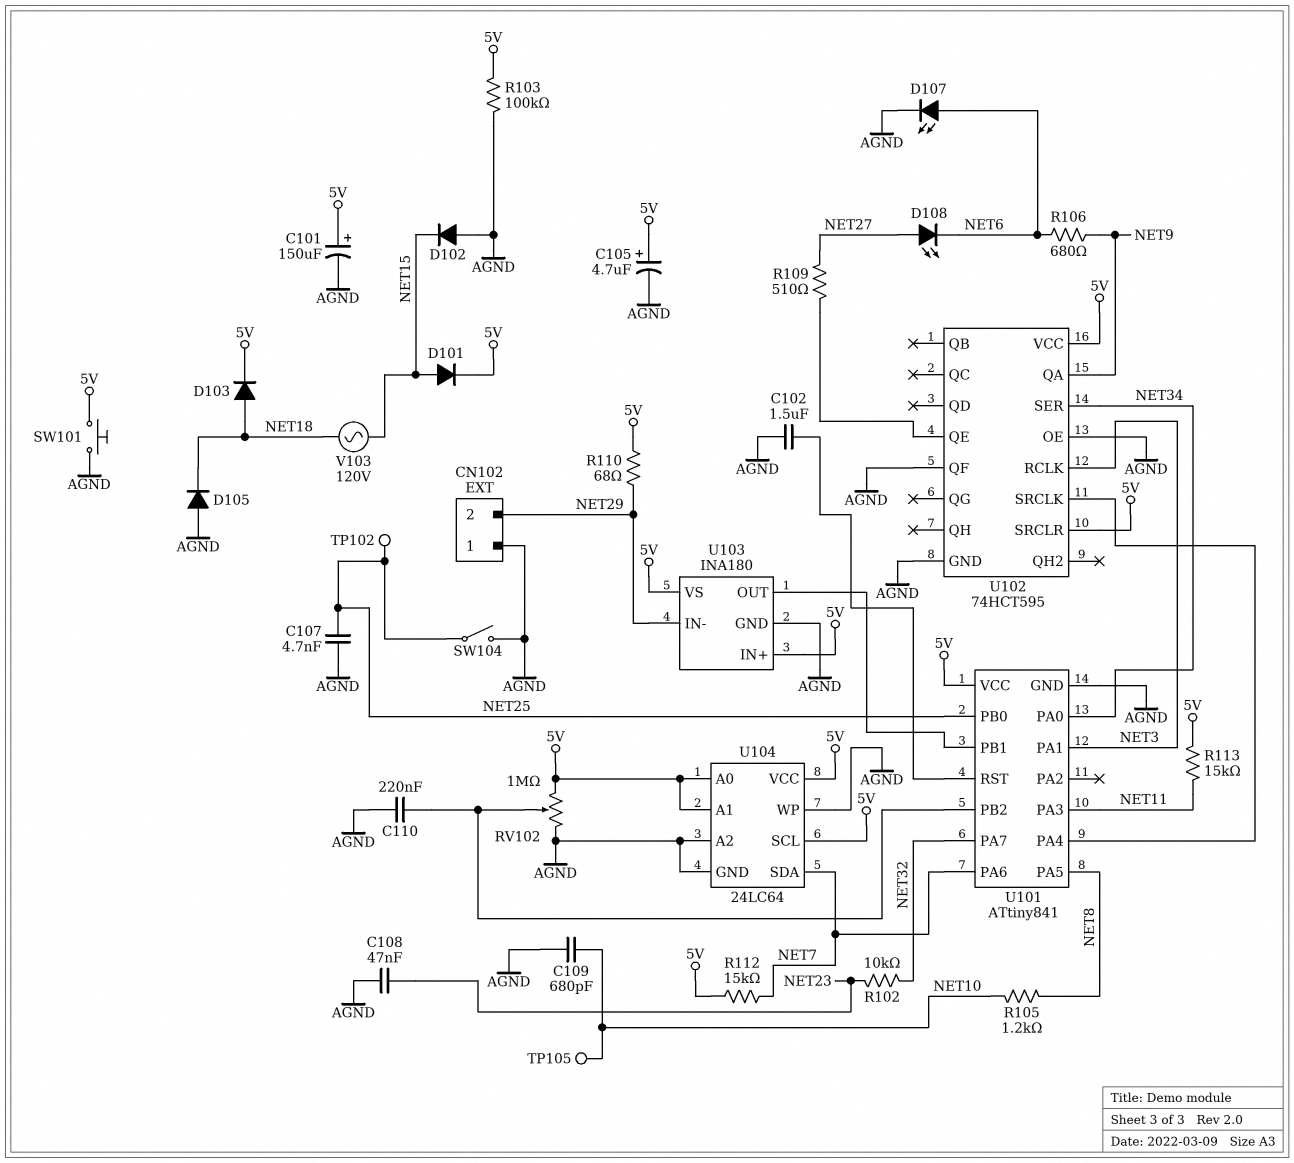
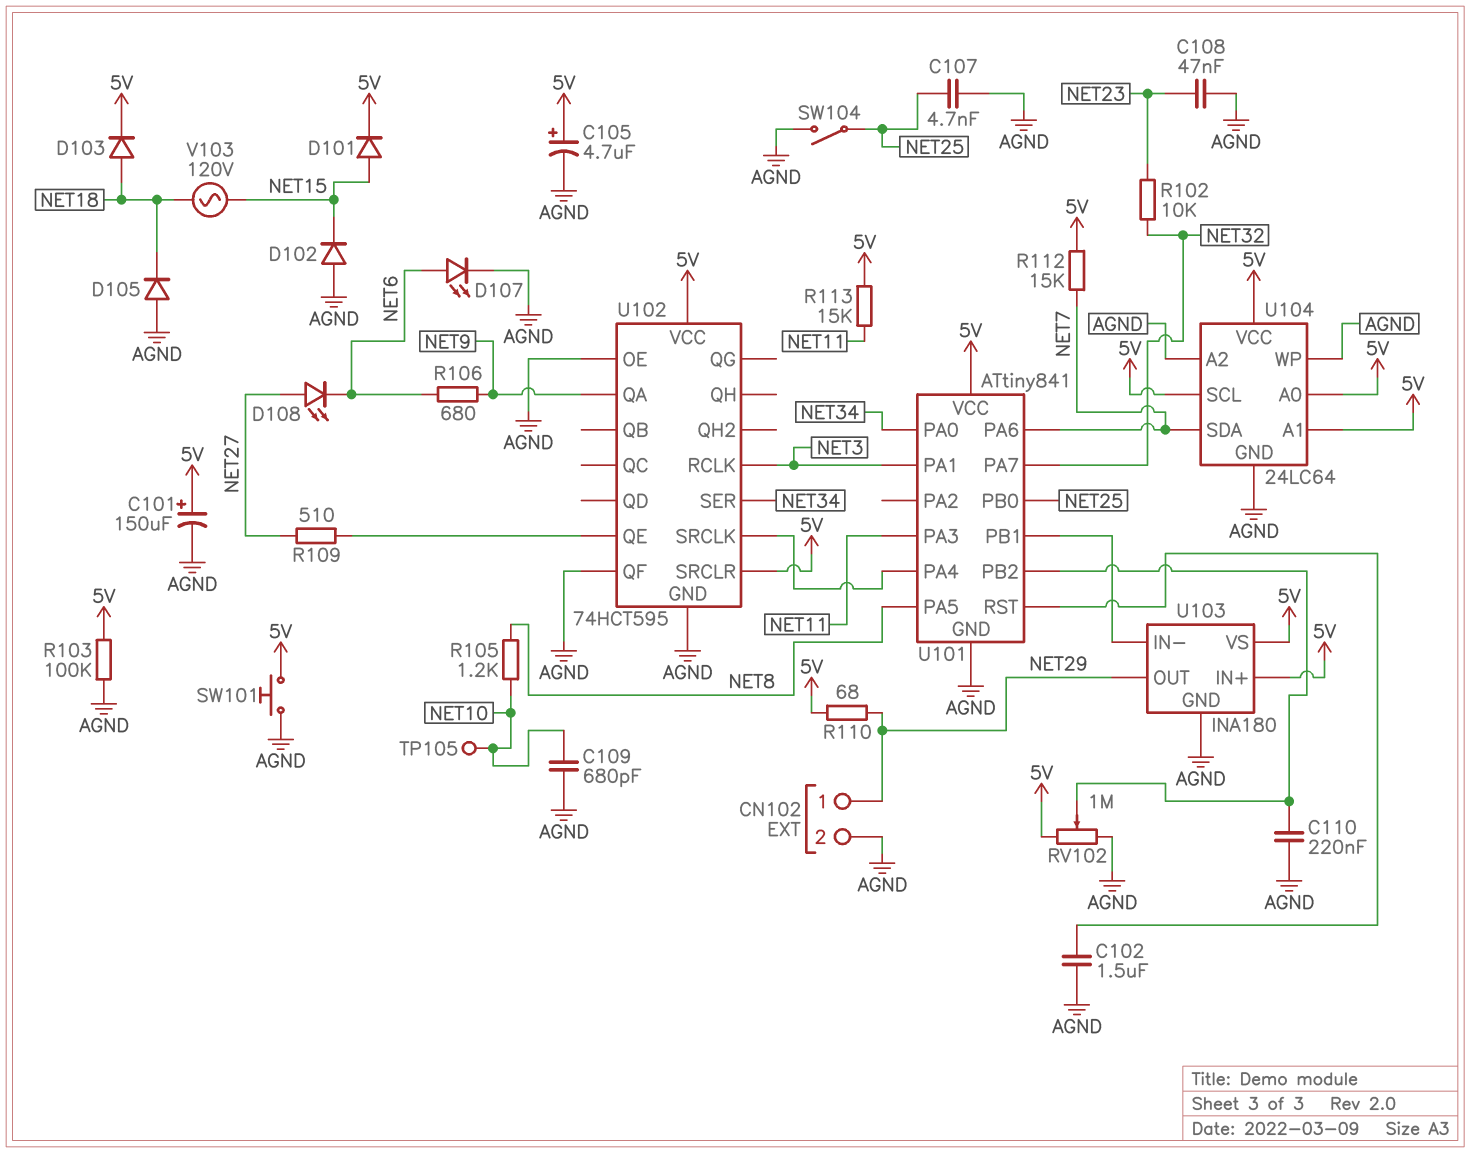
CN102 pin 1: AGND -> NET29
CN102 pin 2: NET29 -> AGND
TP102: test point (NET25) -> none
U103 pin IN-: NET29 -> U101/PB1
U103 pin OUT: U101/PB1 -> NET29

